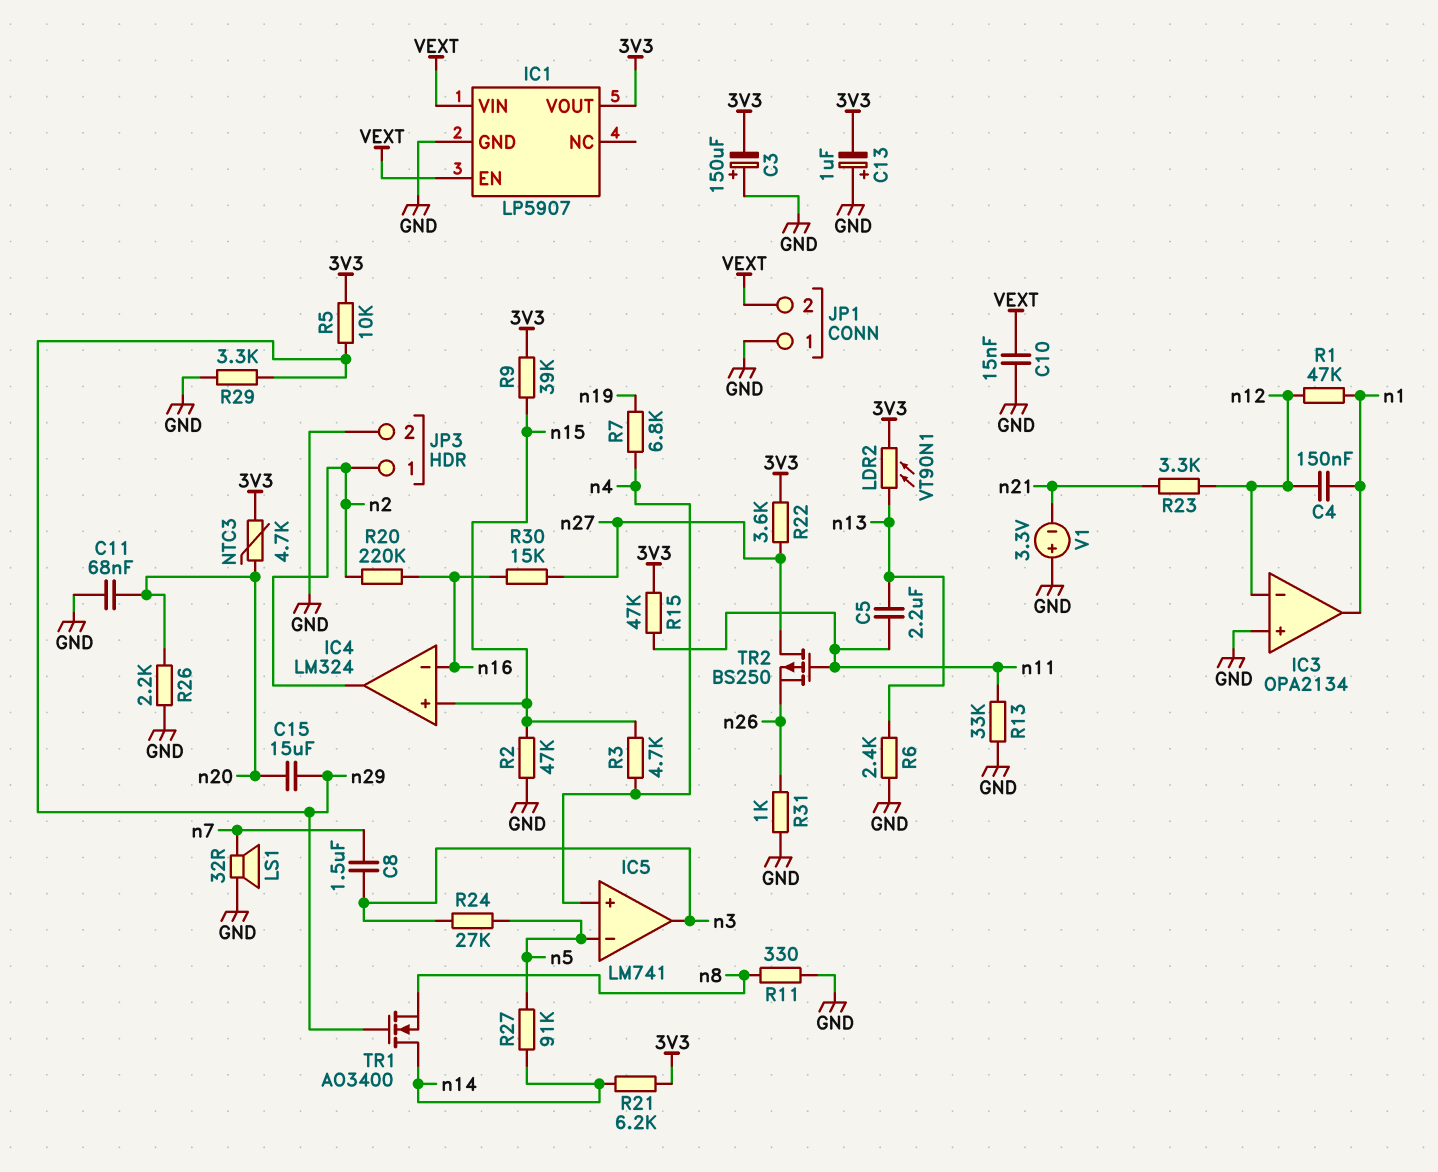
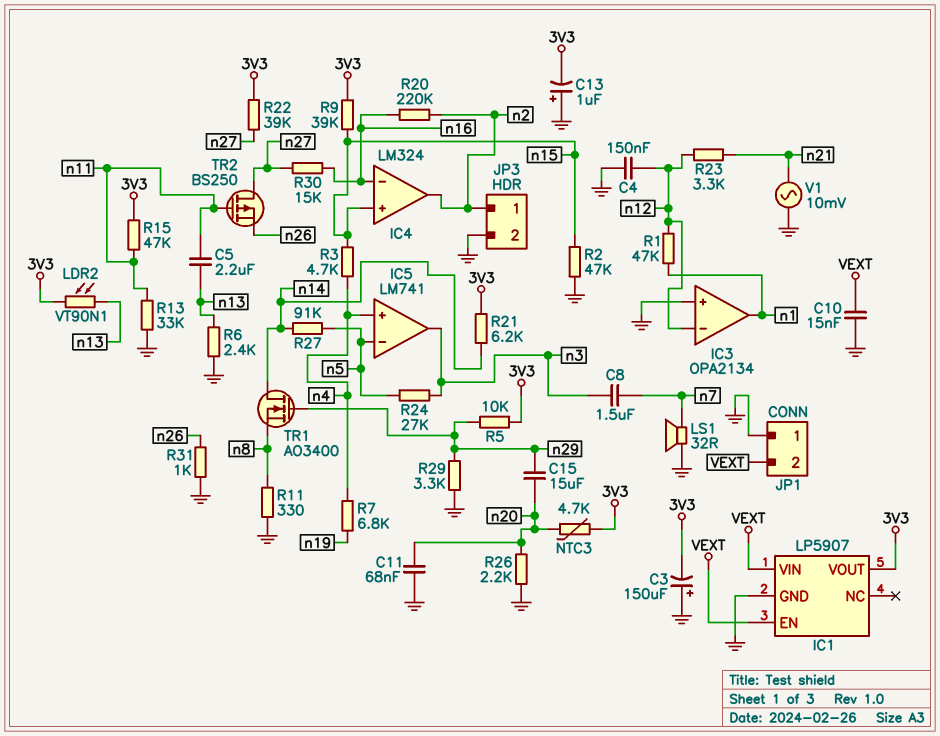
C4: 150nF (n1, n12) -> 150nF (GND, n12)
R22: 3.6k (3V3, n27) -> 39k (3V3, n27)
V1: 3.3V (plus GND, minus n21) -> AC 10mV (GND, n21)

